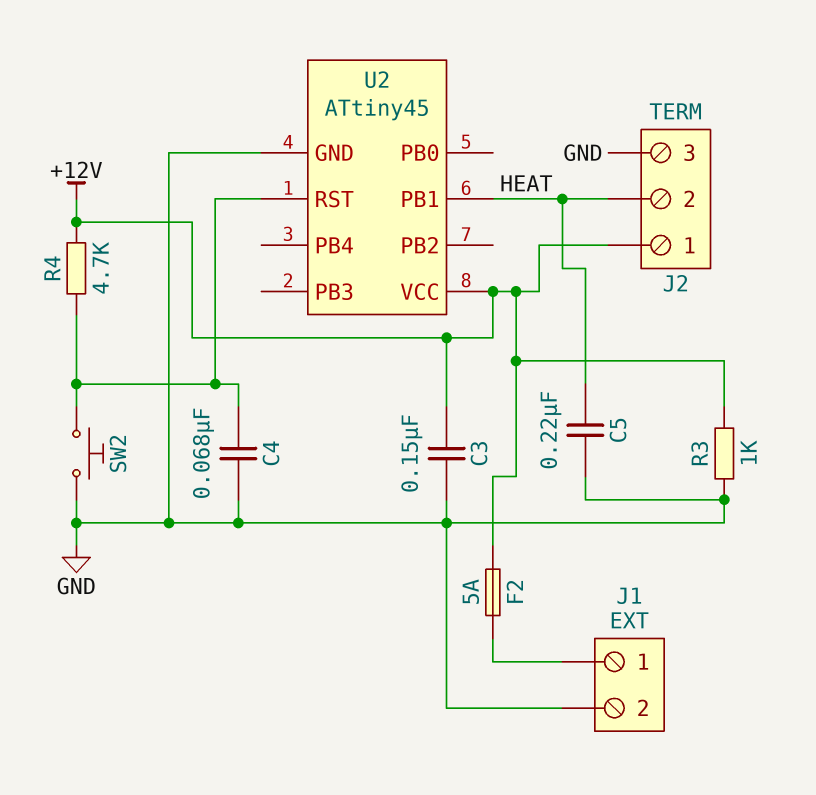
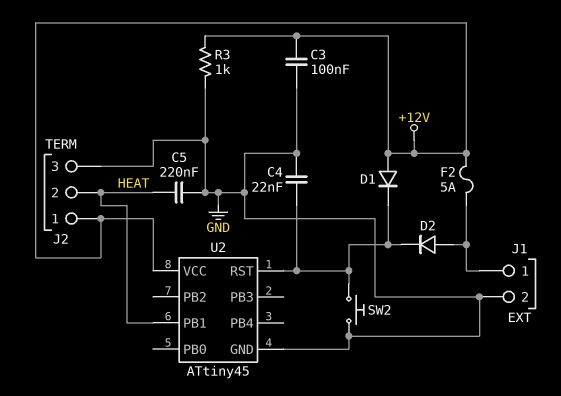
C3: 150nF (+12V, GND) -> 100nF (+12V, GND)
C4: 68nF (GND, U2/RST) -> 22nF (GND, U2/RST)
D1: none -> diode (A +12V, K U2/RST)
D2: none -> diode (A J1/1, K U2/RST)
R4: 4.7k (+12V, U2/RST) -> none

